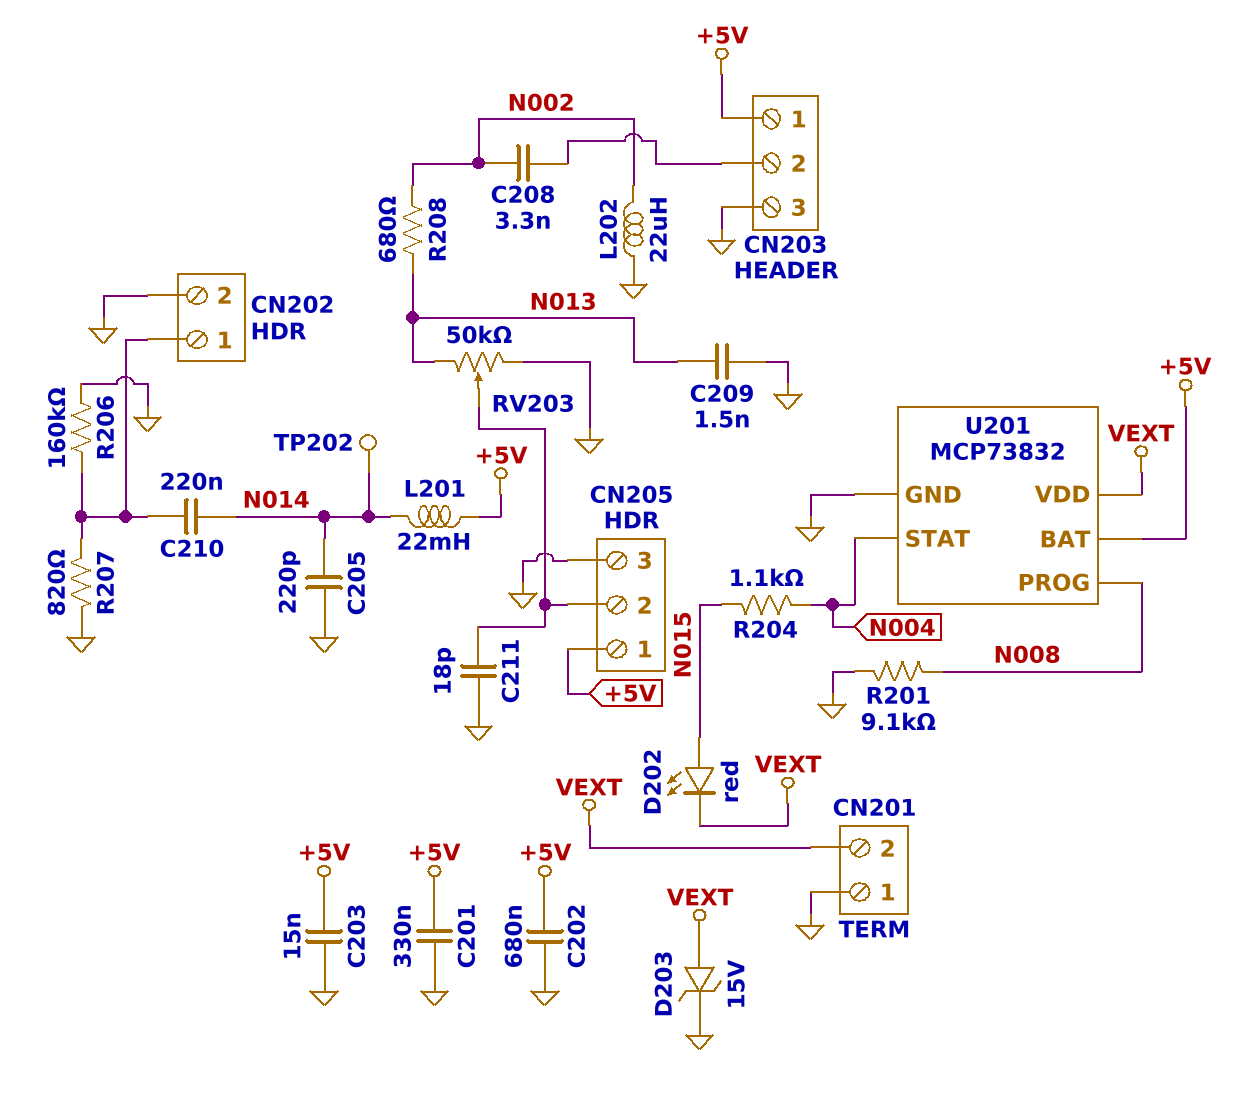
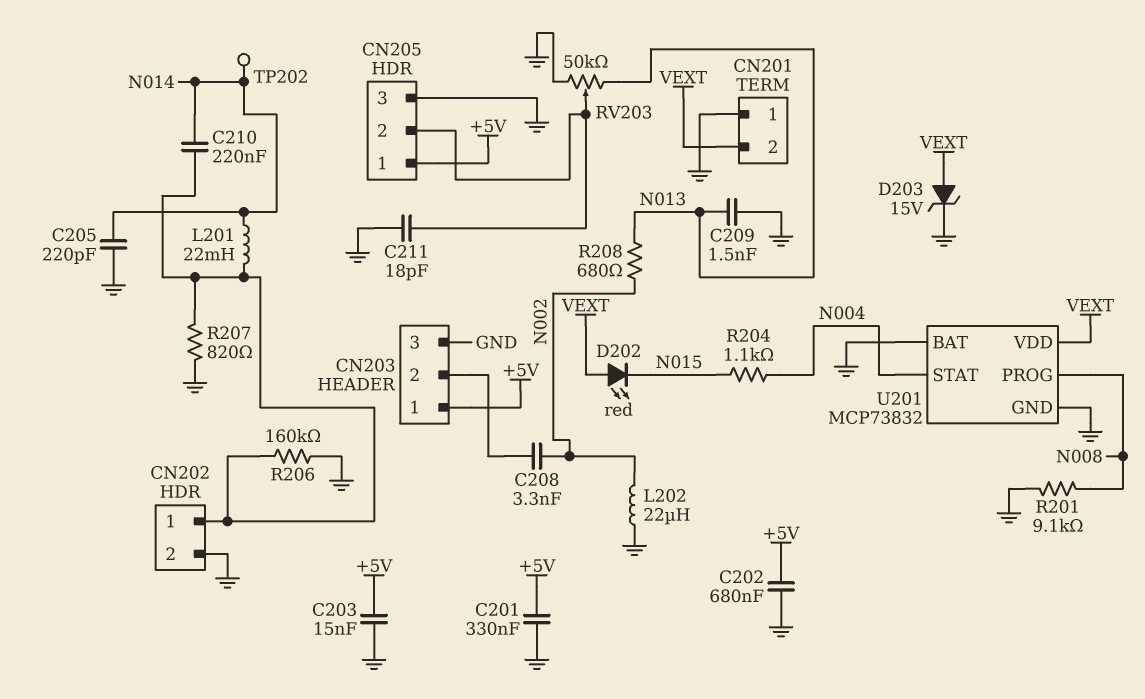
D202: LED red (A N015, K VEXT) -> LED red (A VEXT, K N015)
L201: 22mH (+5V, N014) -> 22mH (CN202/1, N014)
U201 pin BAT: +5V -> GND

